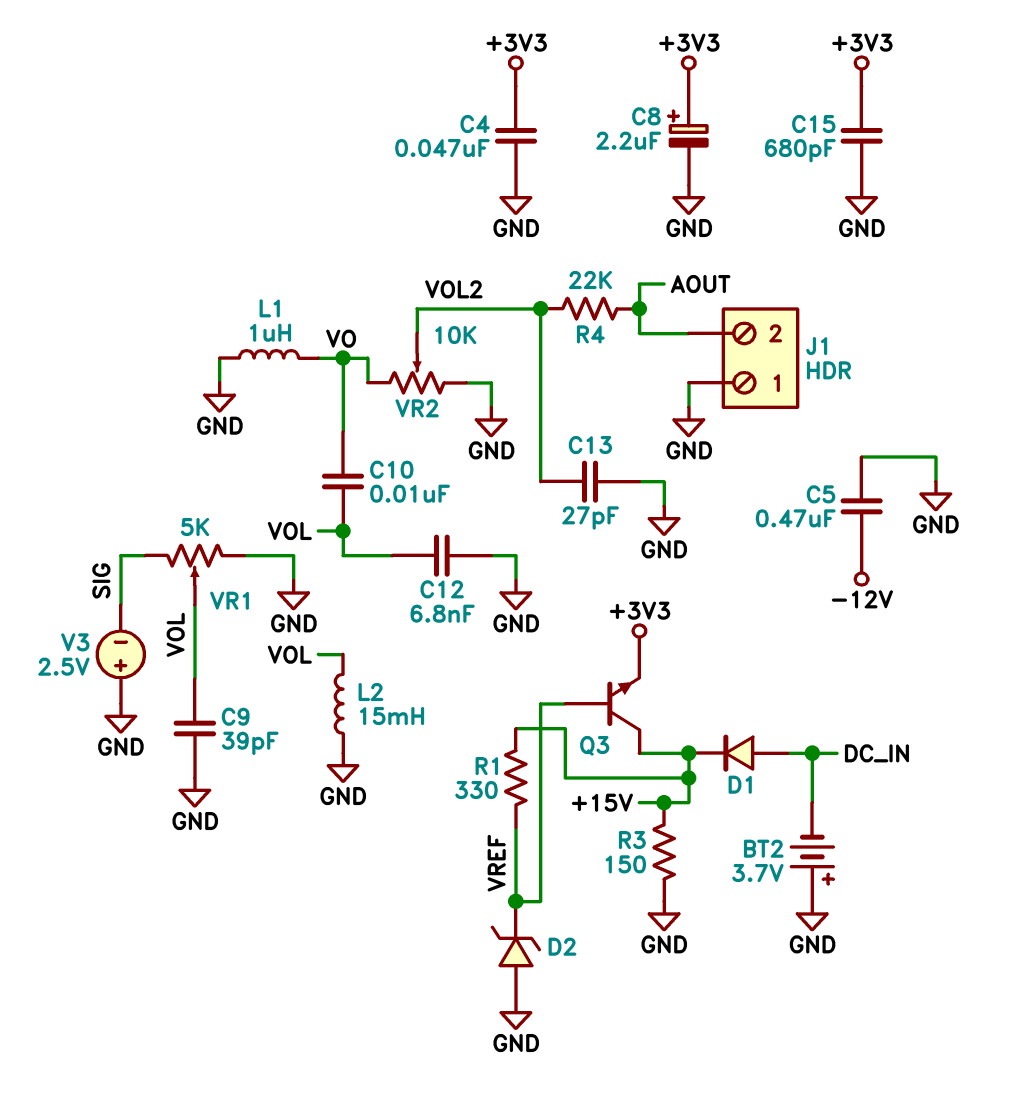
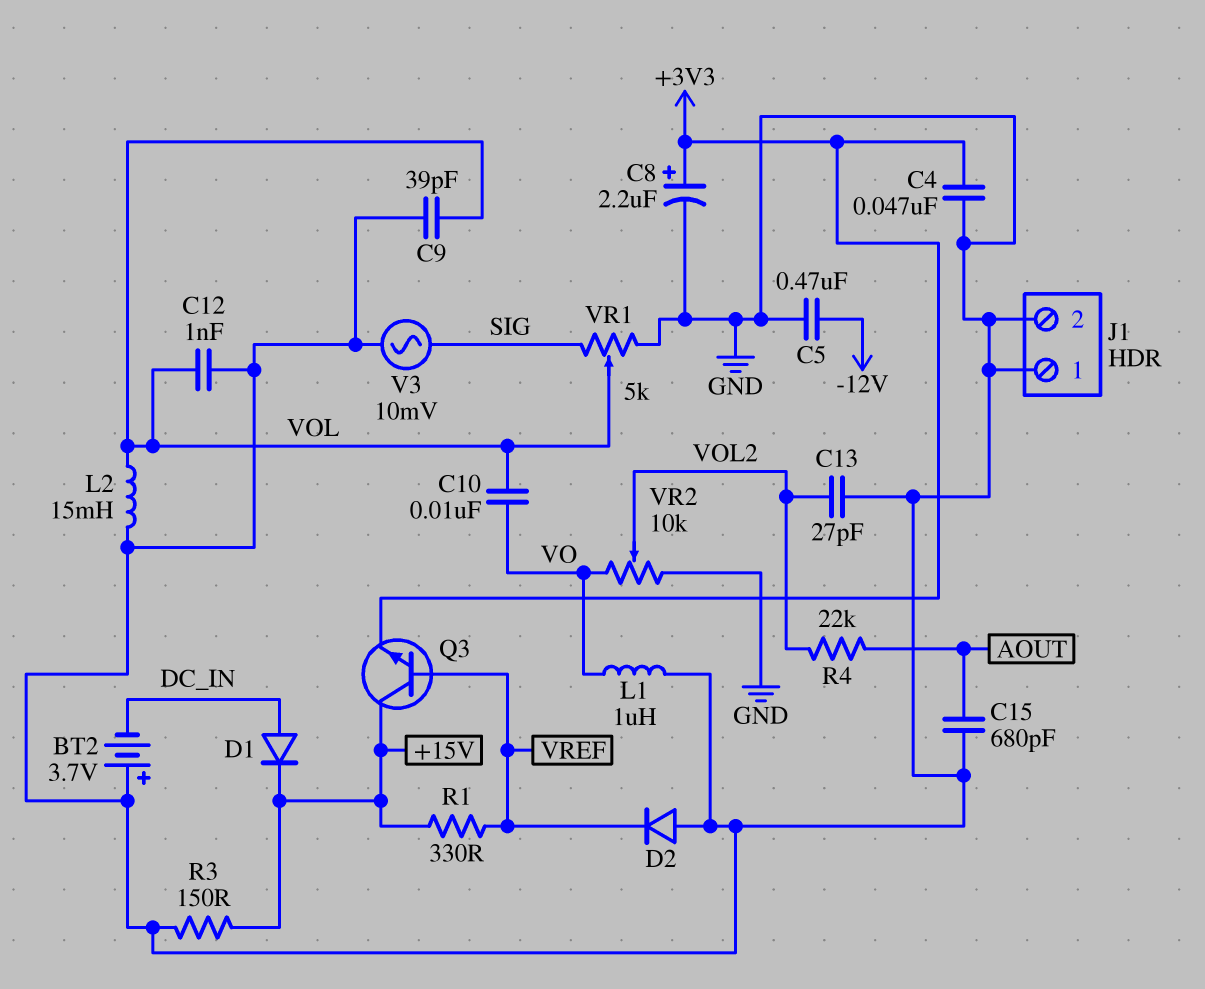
C12: 6.8nF (GND, VOL) -> 1nF (GND, VOL)
C15: 680pF (+3V3, GND) -> 680pF (AOUT, GND)
D2: zener (A GND, K VREF) -> diode (A GND, K VREF)
J1 pin 2: AOUT -> GND
V3: 2.5V (plus GND, minus SIG) -> AC 10mV (GND, SIG)

